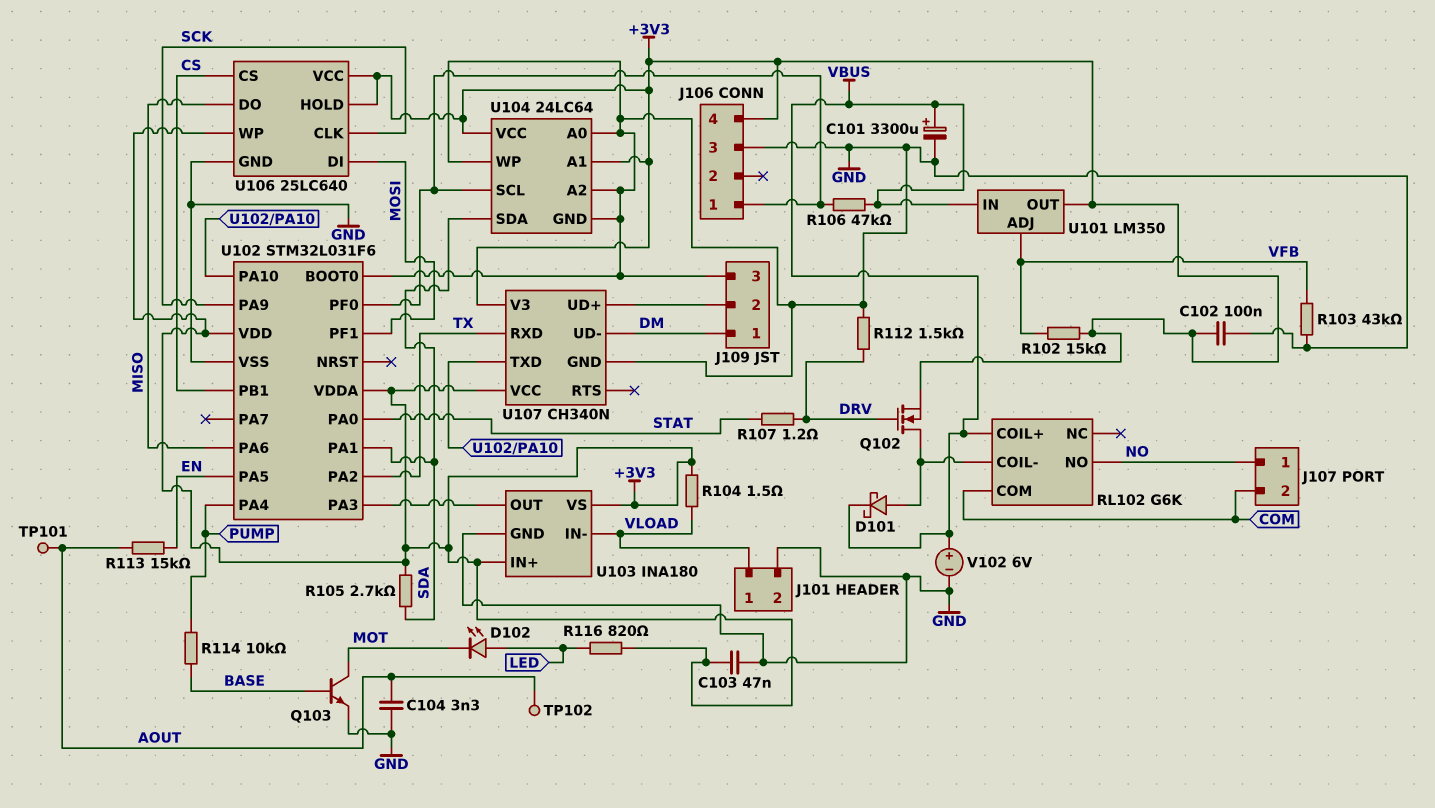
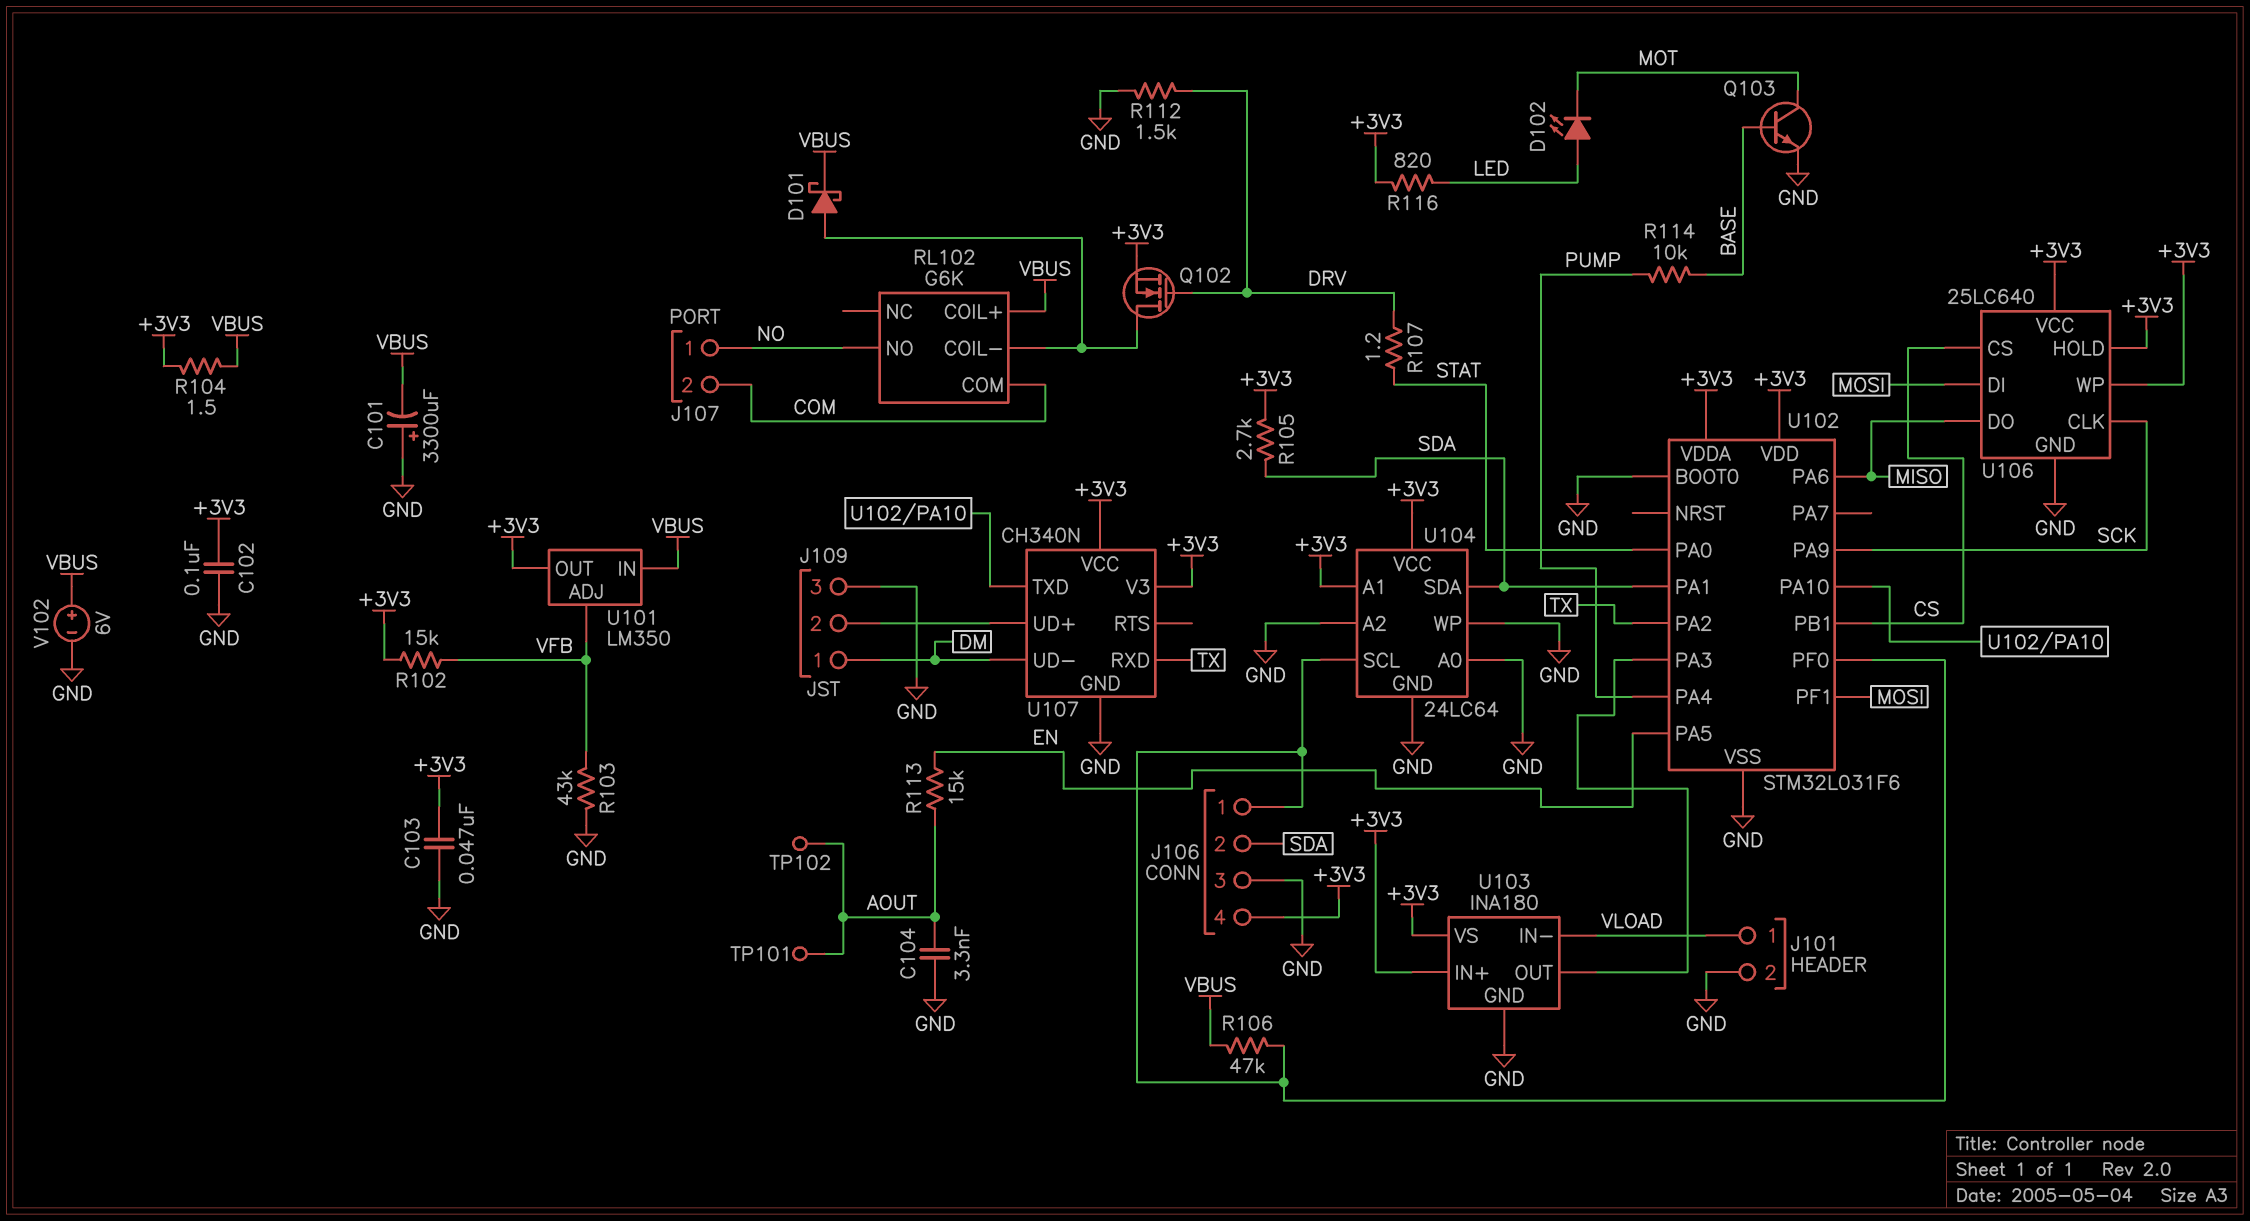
C101: 3300uF (plus VBUS, minus GND) -> 3300uF (plus GND, minus VBUS)
J106 pin 2: none -> SDA
R104: 1.5 (+3V3, VLOAD) -> 1.5 (+3V3, VBUS)

